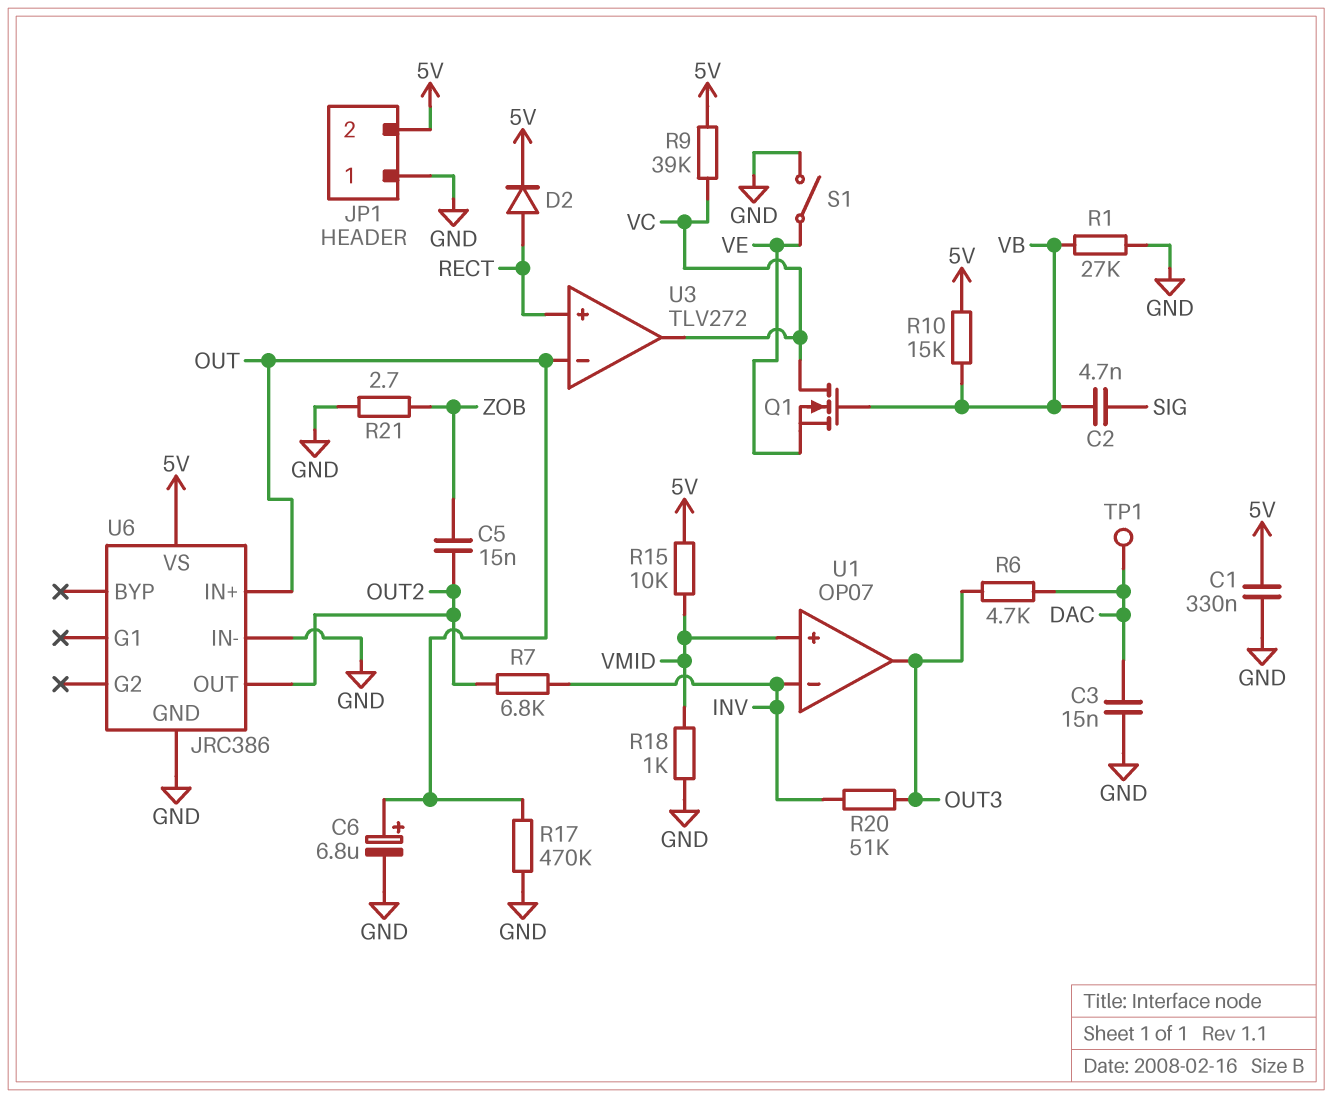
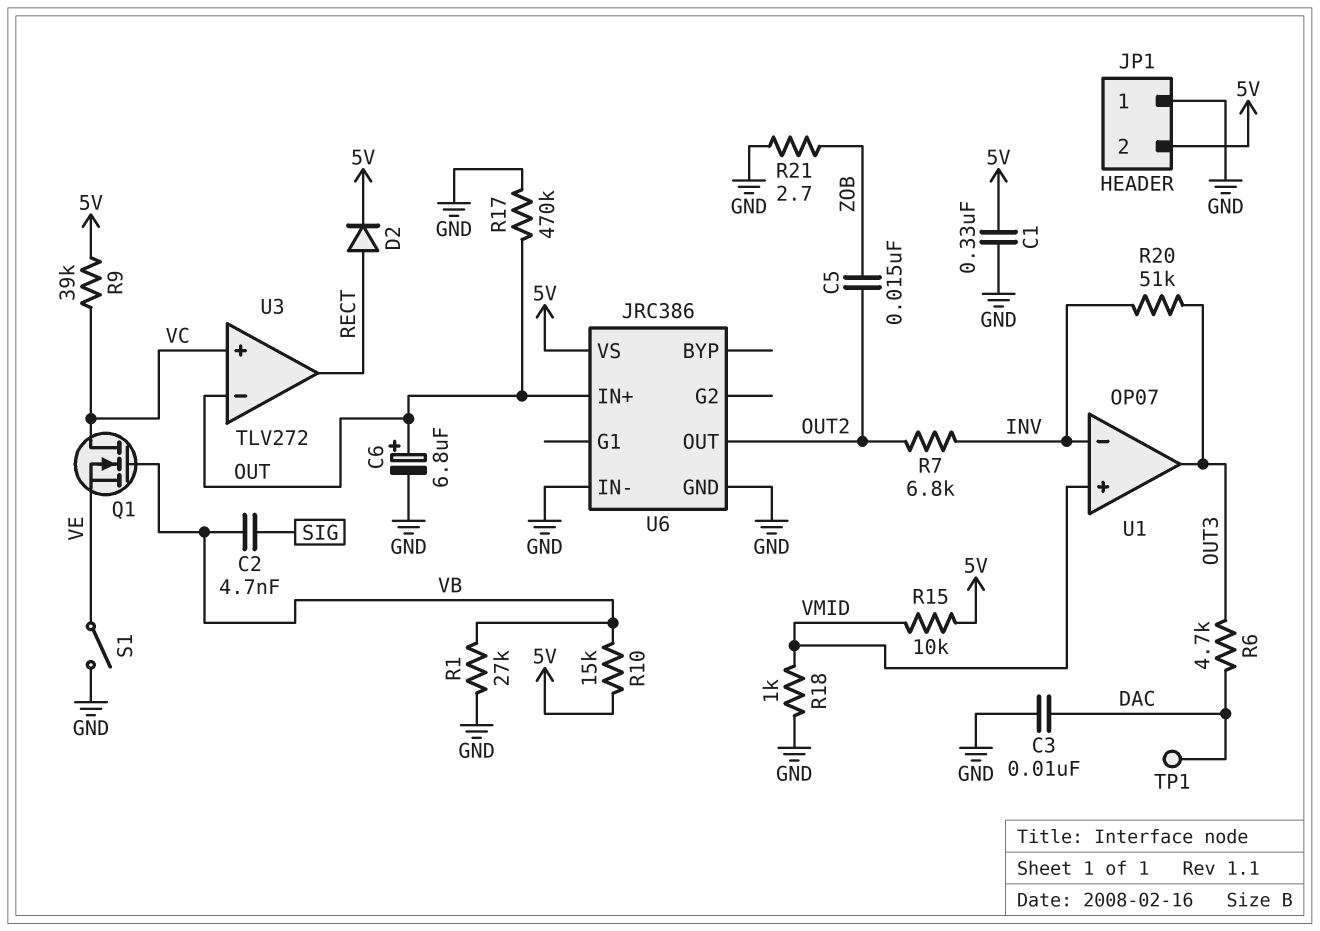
C3: 15nF (DAC, GND) -> 10nF (DAC, GND)
U3 pin in+: RECT -> VC
U3 pin out: VC -> RECT

